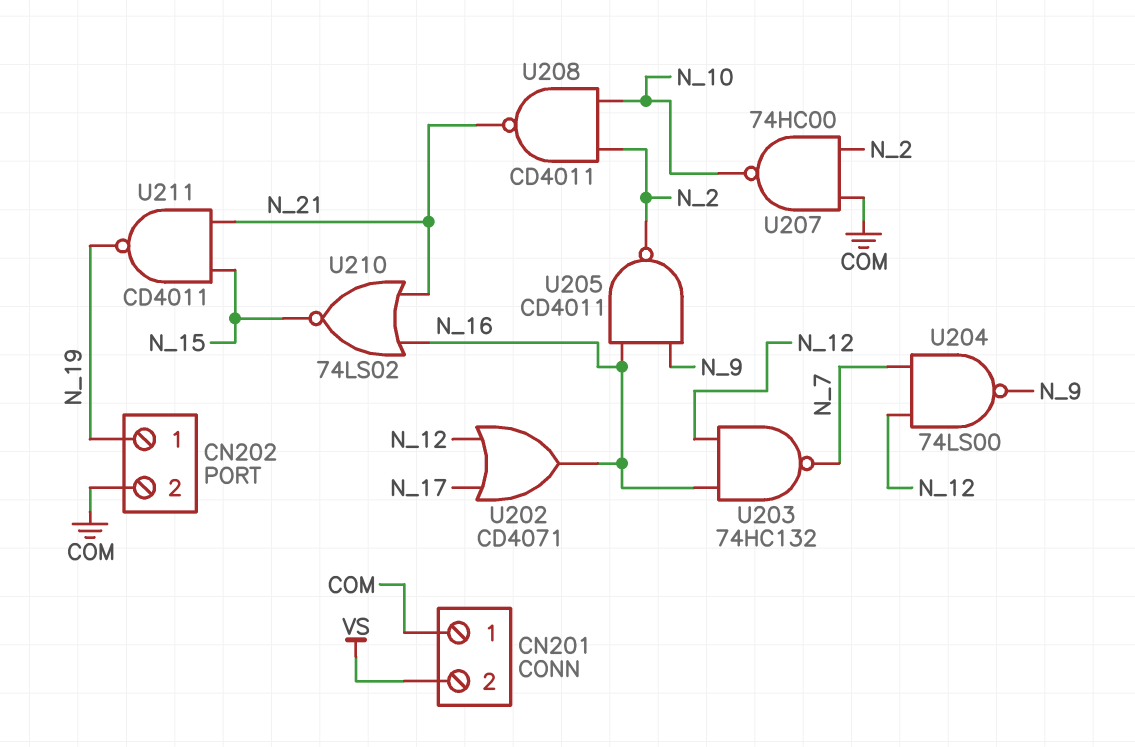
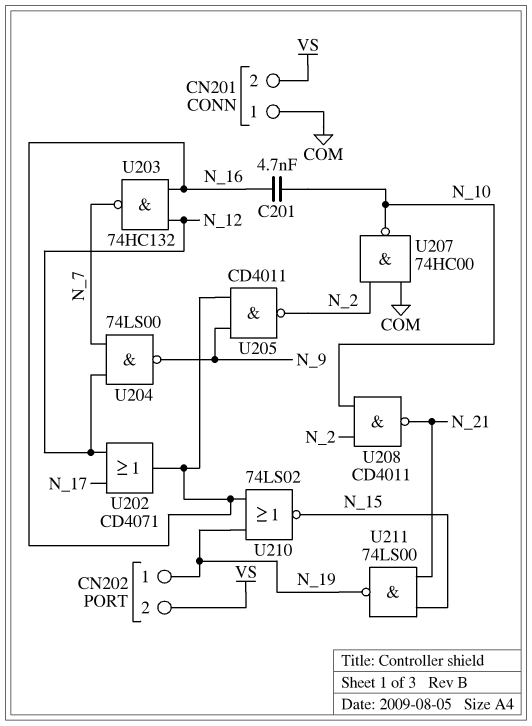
C201: none -> 4.7nF (N_10, N_16)
CN202 pin 2: COM -> VS
U210: NOR 74LS02 (in N_16, in N_21, out N_15) -> NOR 74LS02 (in N_16, in N_19, out N_15)
U211: NAND CD4011 (in N_15, in N_21, out N_19) -> NAND 74LS00 (in N_15, in N_21, out N_19)

